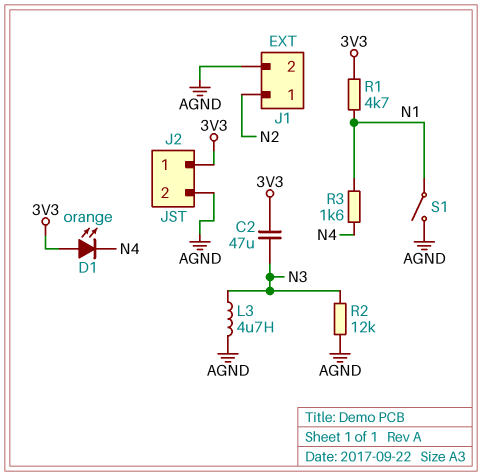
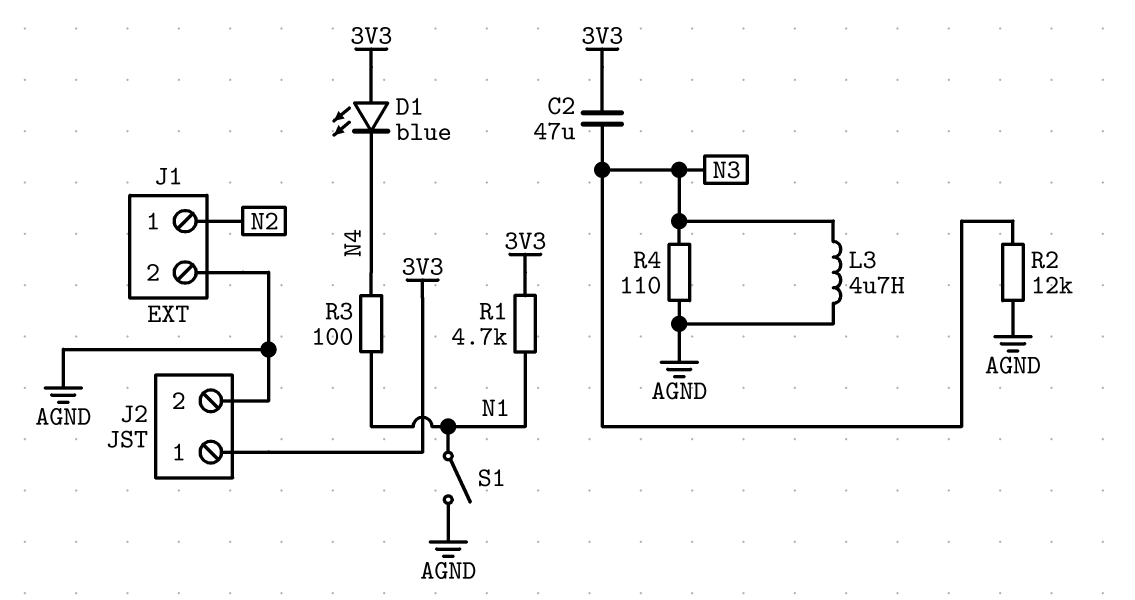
D1: LED orange (A 3V3, K N4) -> LED blue (A 3V3, K N4)
R3: 1.6k (N1, N4) -> 100 (N1, N4)
R4: none -> 110 (AGND, N3)

